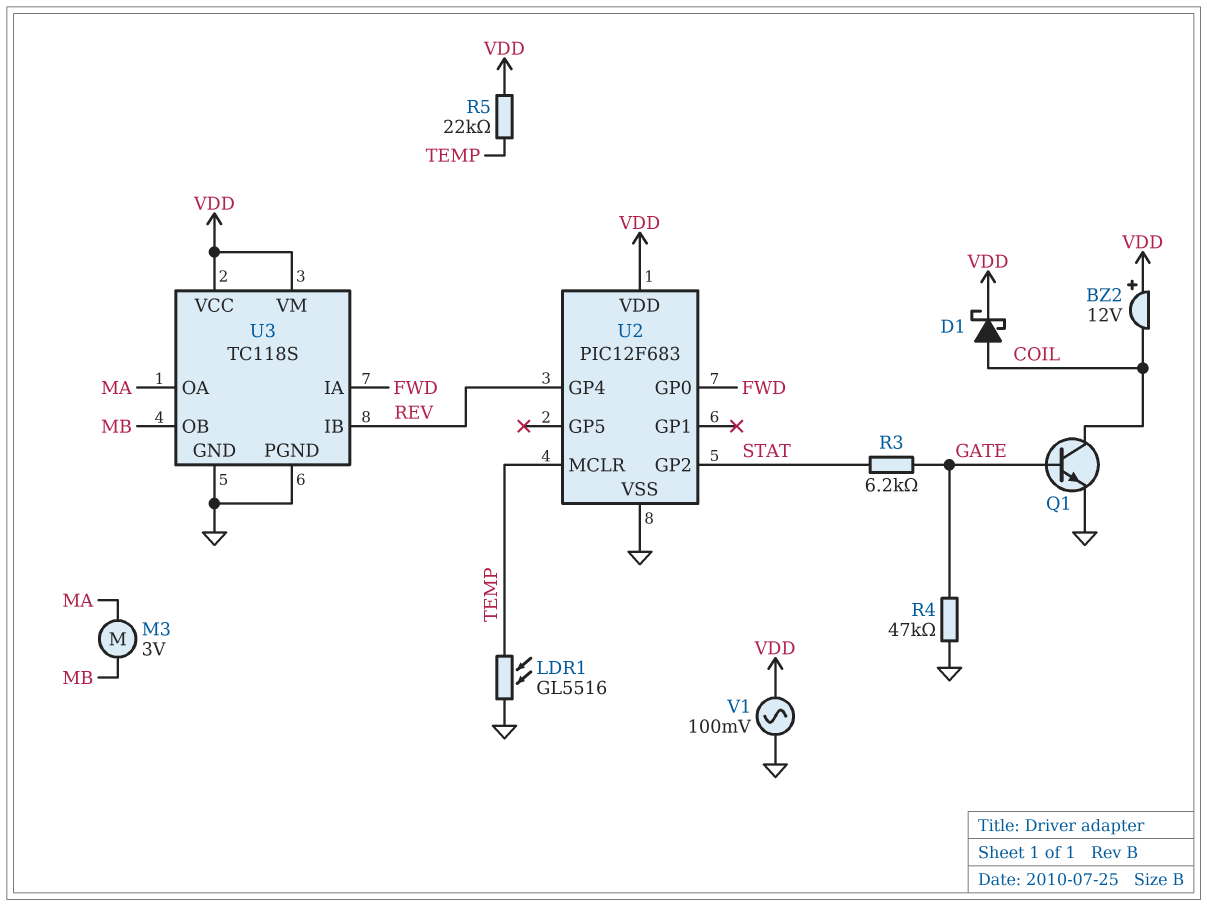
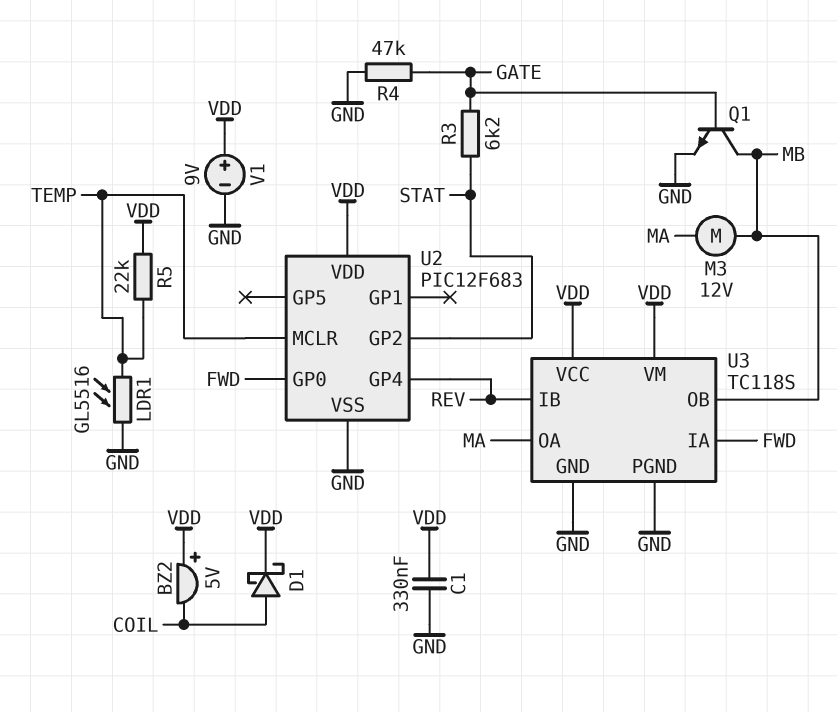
BZ2: buzzer 12V (plus VDD, minus COIL) -> buzzer 5V (plus VDD, minus COIL)
C1: none -> 330nF (GND, VDD)
M3: motor 3V (MA, MB) -> motor 12V (MA, MB)
Q1: NPN (B GATE, C COIL, E GND) -> NPN (B GATE, C MB, E GND)
V1: AC 100mV (GND, VDD) -> 9V (plus VDD, minus GND)

